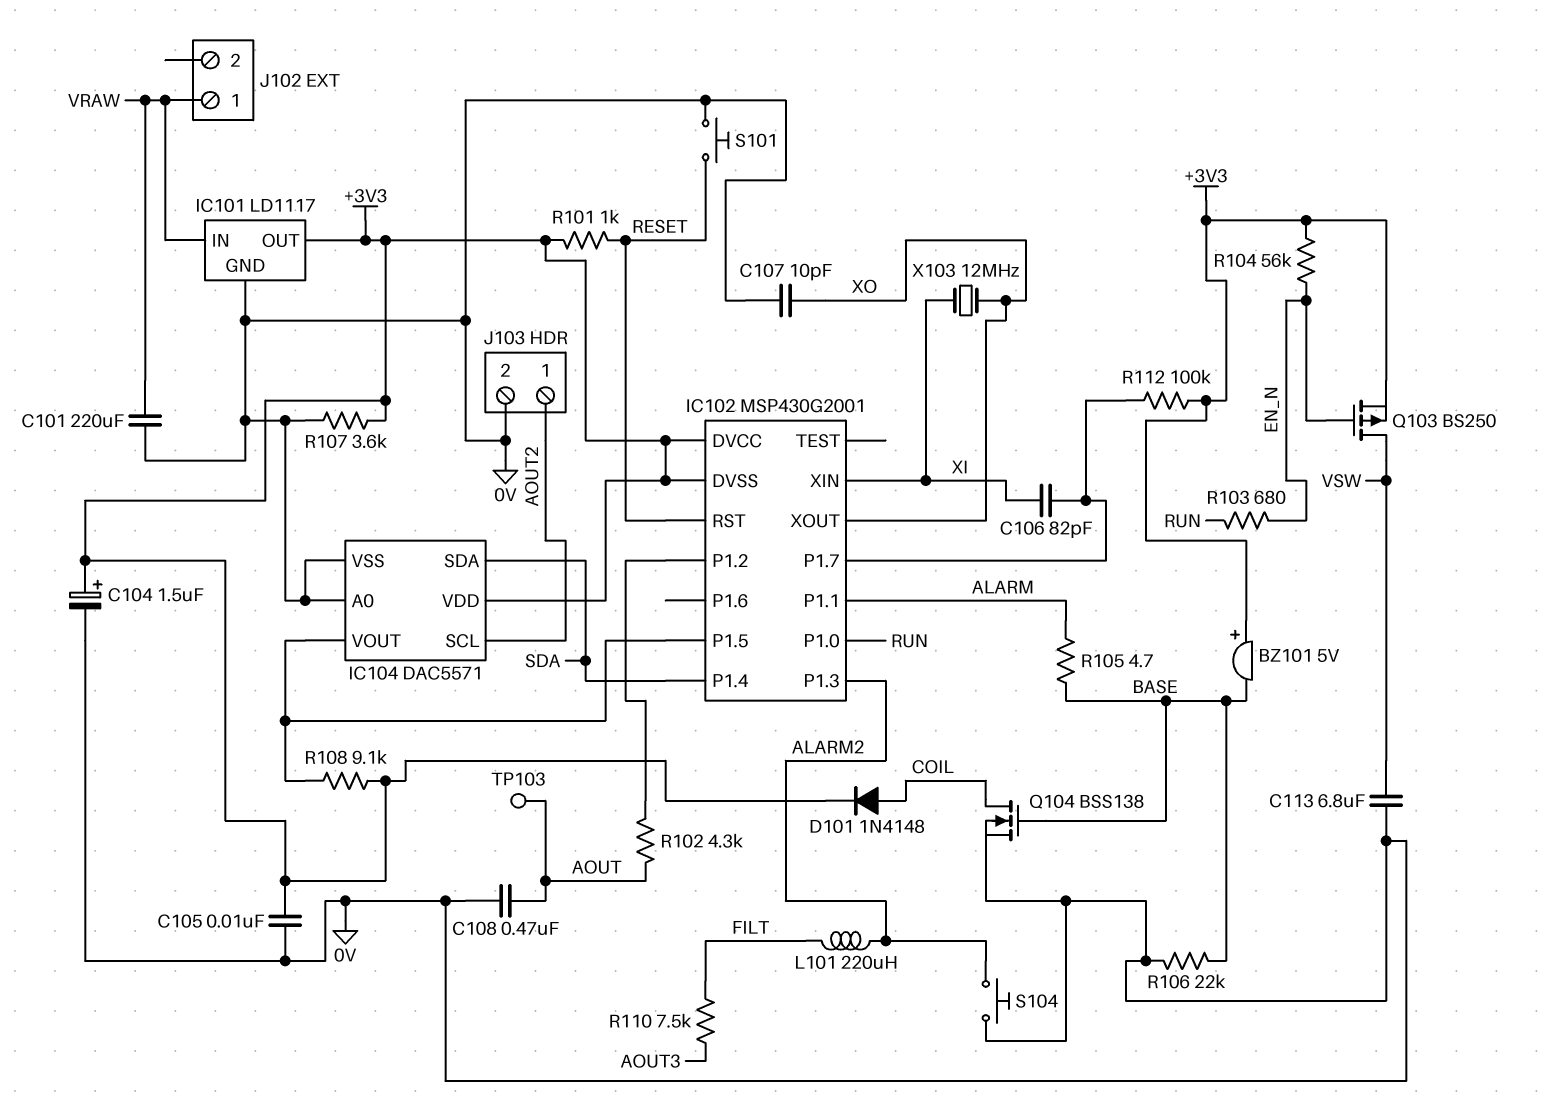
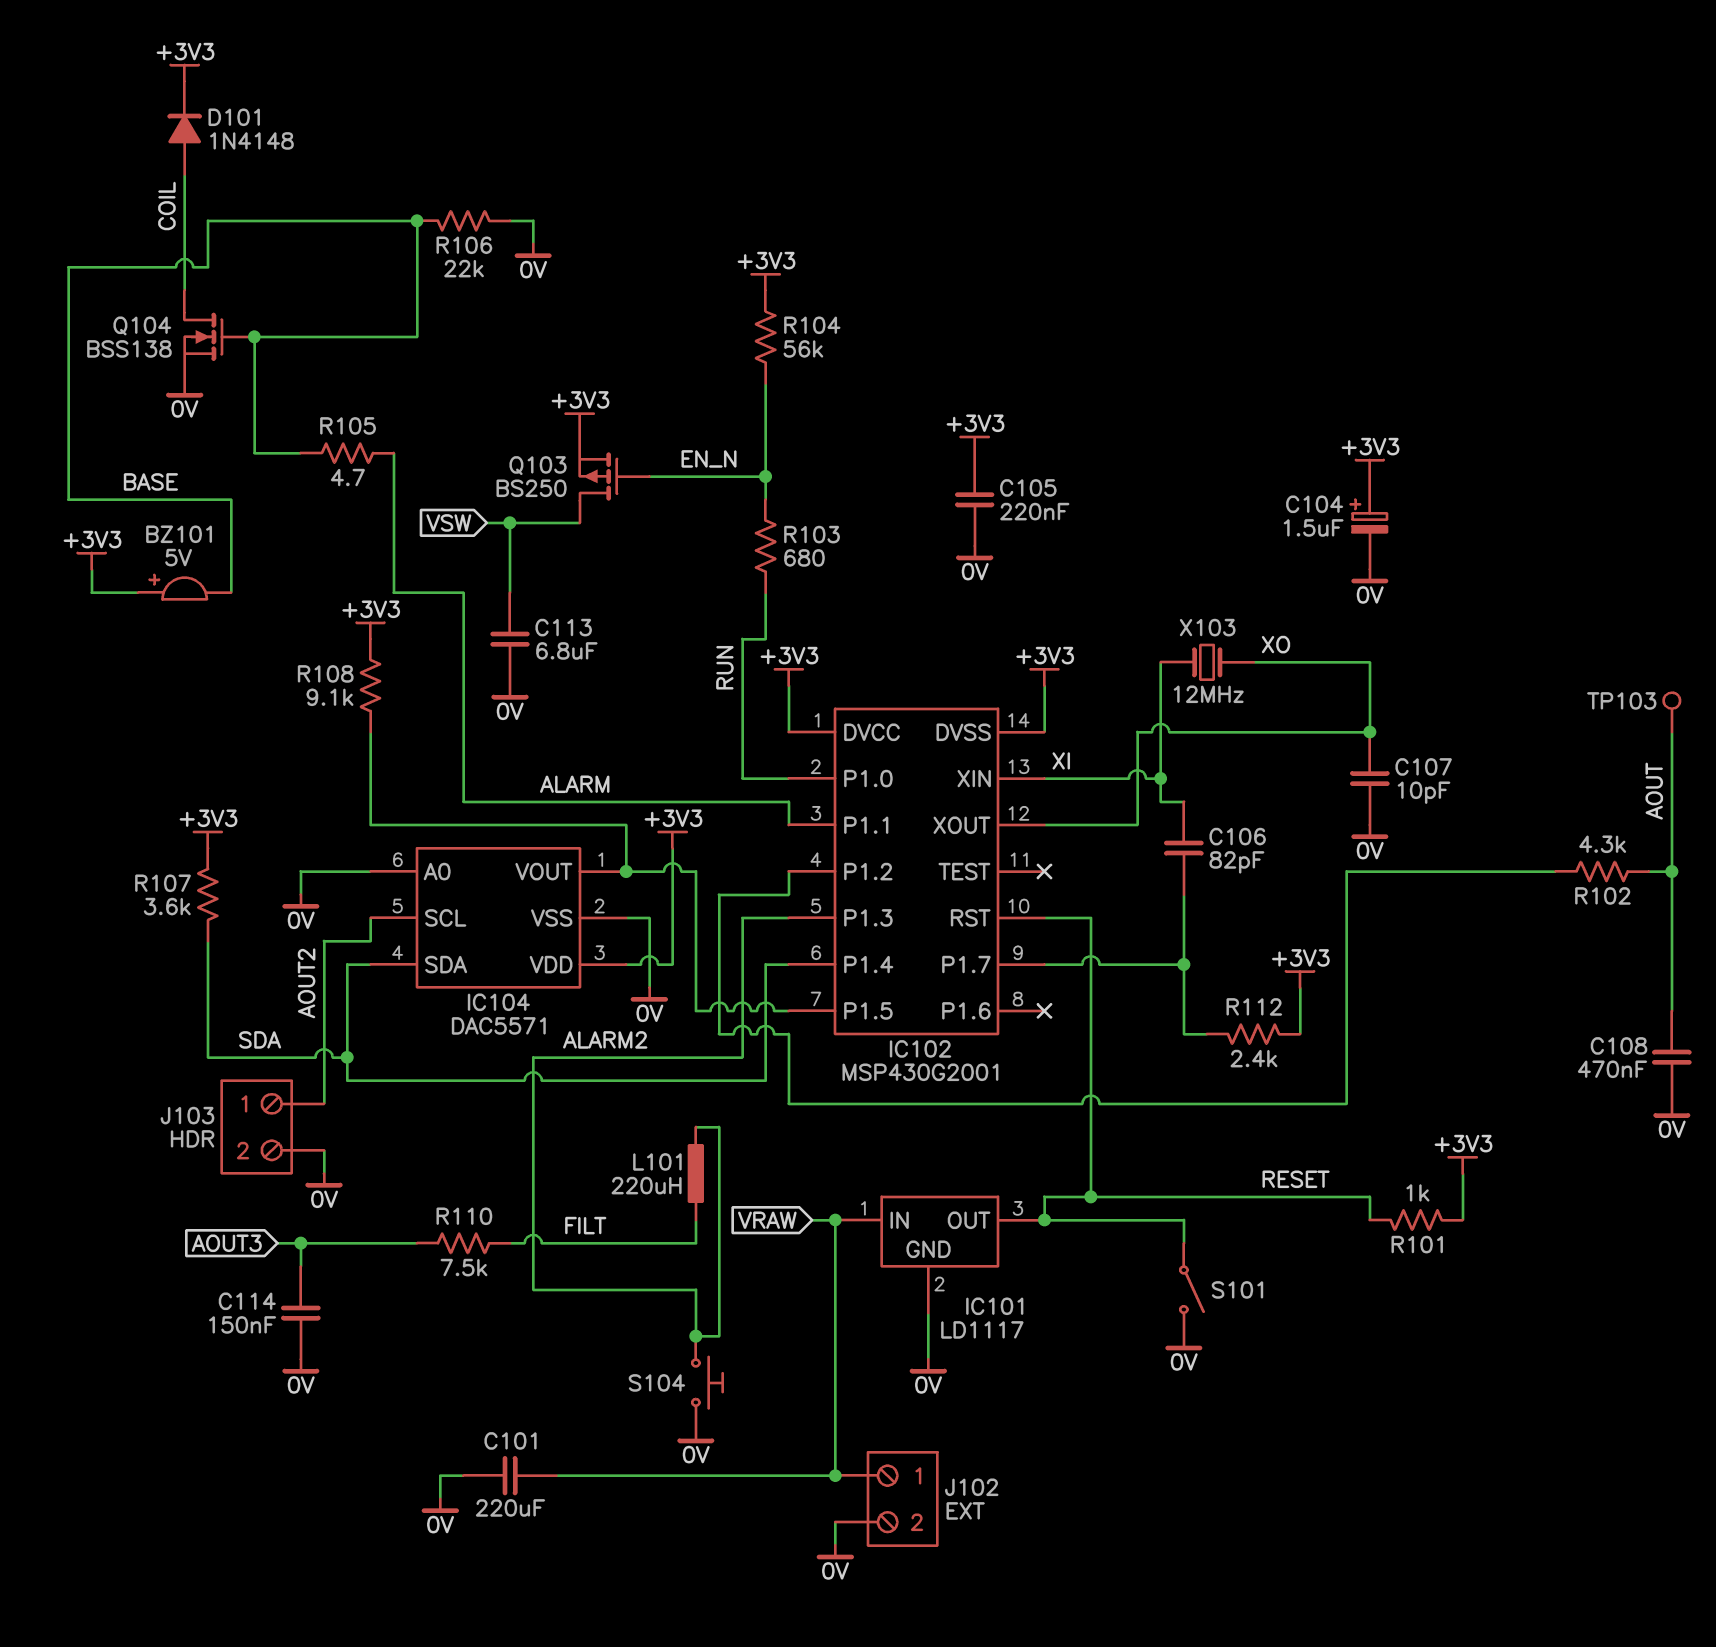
C105: 10nF (+3V3, 0V) -> 220nF (+3V3, 0V)
C114: none -> 150nF (0V, AOUT3)
IC101 pin OUT: +3V3 -> RESET
J102 pin 2: none -> 0V
R107: 3.6k (+3V3, 0V) -> 3.6k (+3V3, SDA)
R112: 100k (+3V3, IC102/P1.7) -> 2.4k (+3V3, IC102/P1.7)
S101: button (0V, RESET) -> switch (0V, RESET)

